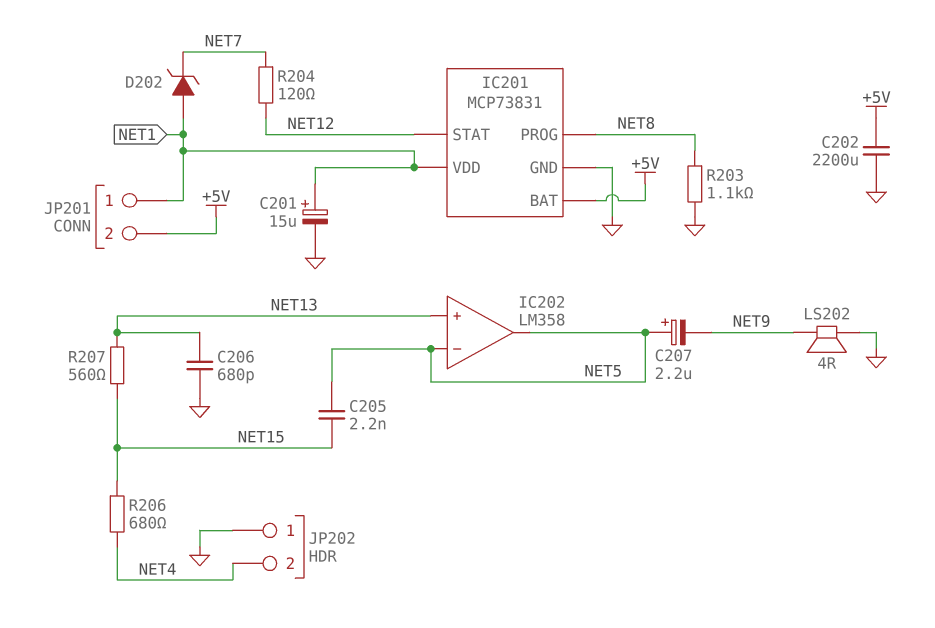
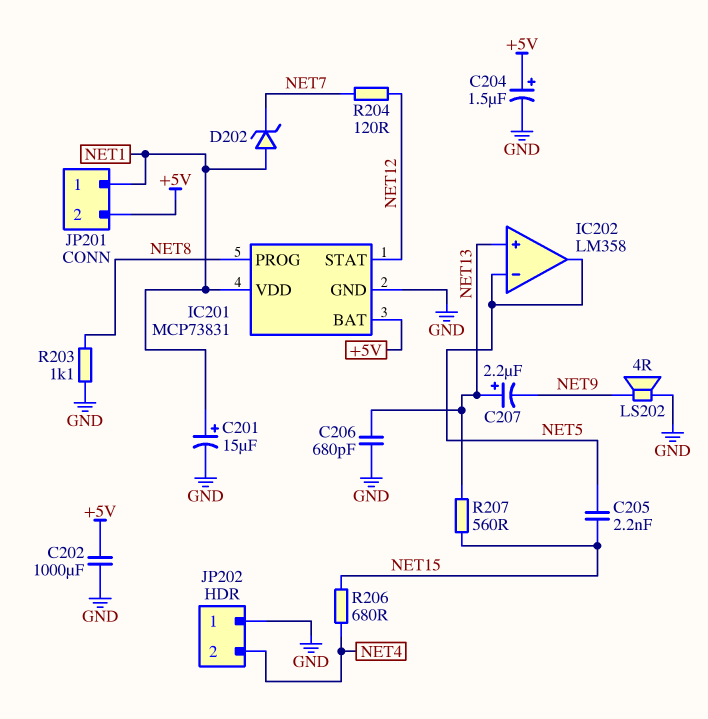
C202: 2200uF (+5V, GND) -> 1000uF (+5V, GND)
C204: none -> 1.5uF (plus +5V, minus GND)
C207: 2.2uF (plus NET5, minus NET9) -> 2.2uF (plus NET13, minus NET9)

